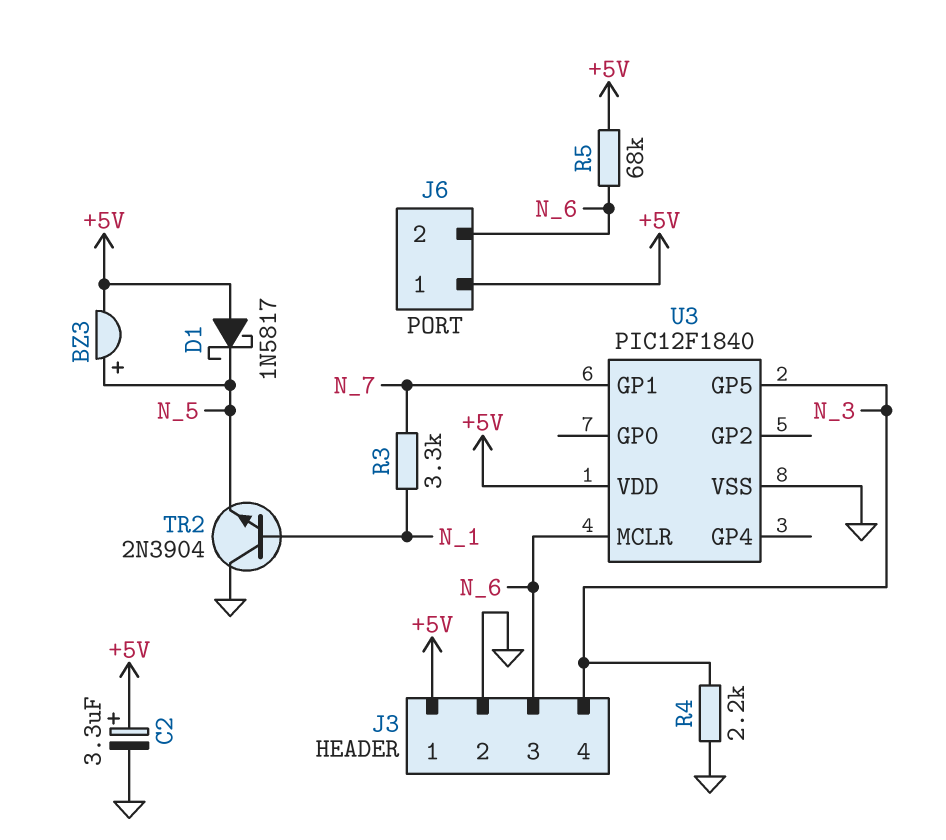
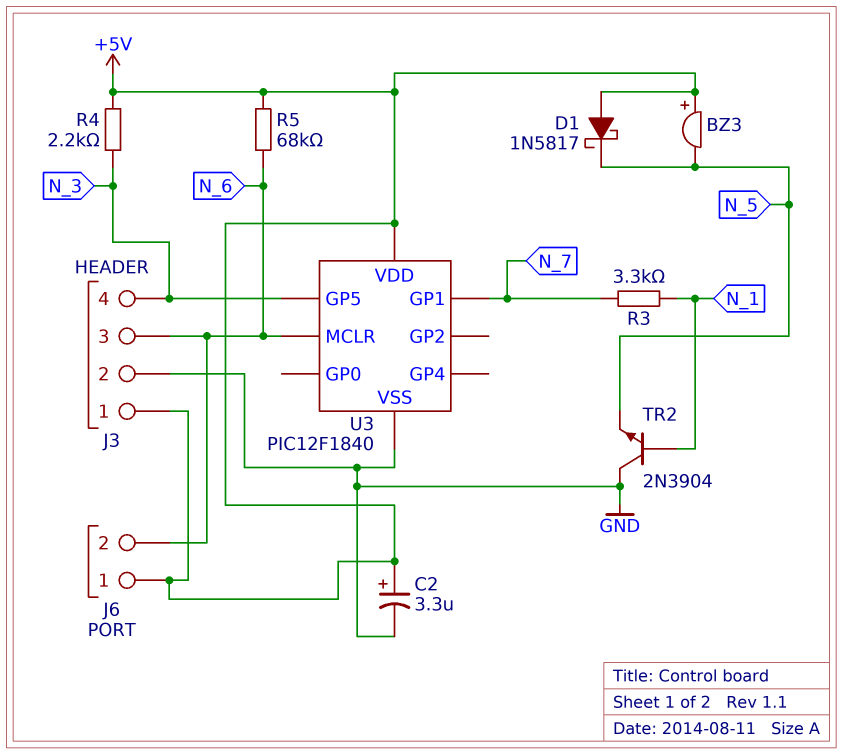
BZ3: buzzer (plus N_5, minus +5V) -> buzzer (plus +5V, minus N_5)
R4: 2.2k (GND, N_3) -> 2.2k (+5V, N_3)

